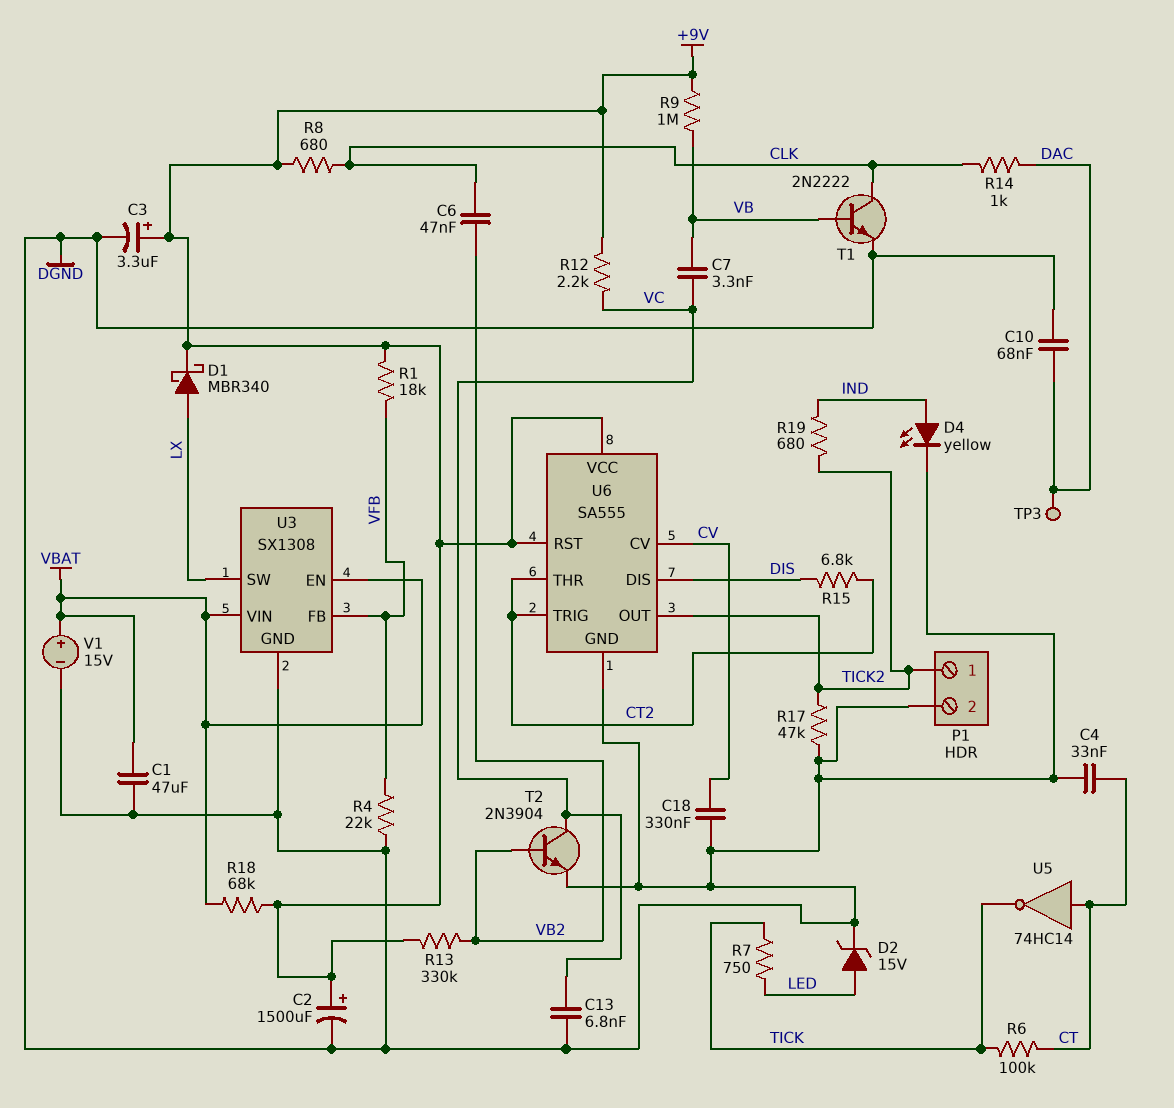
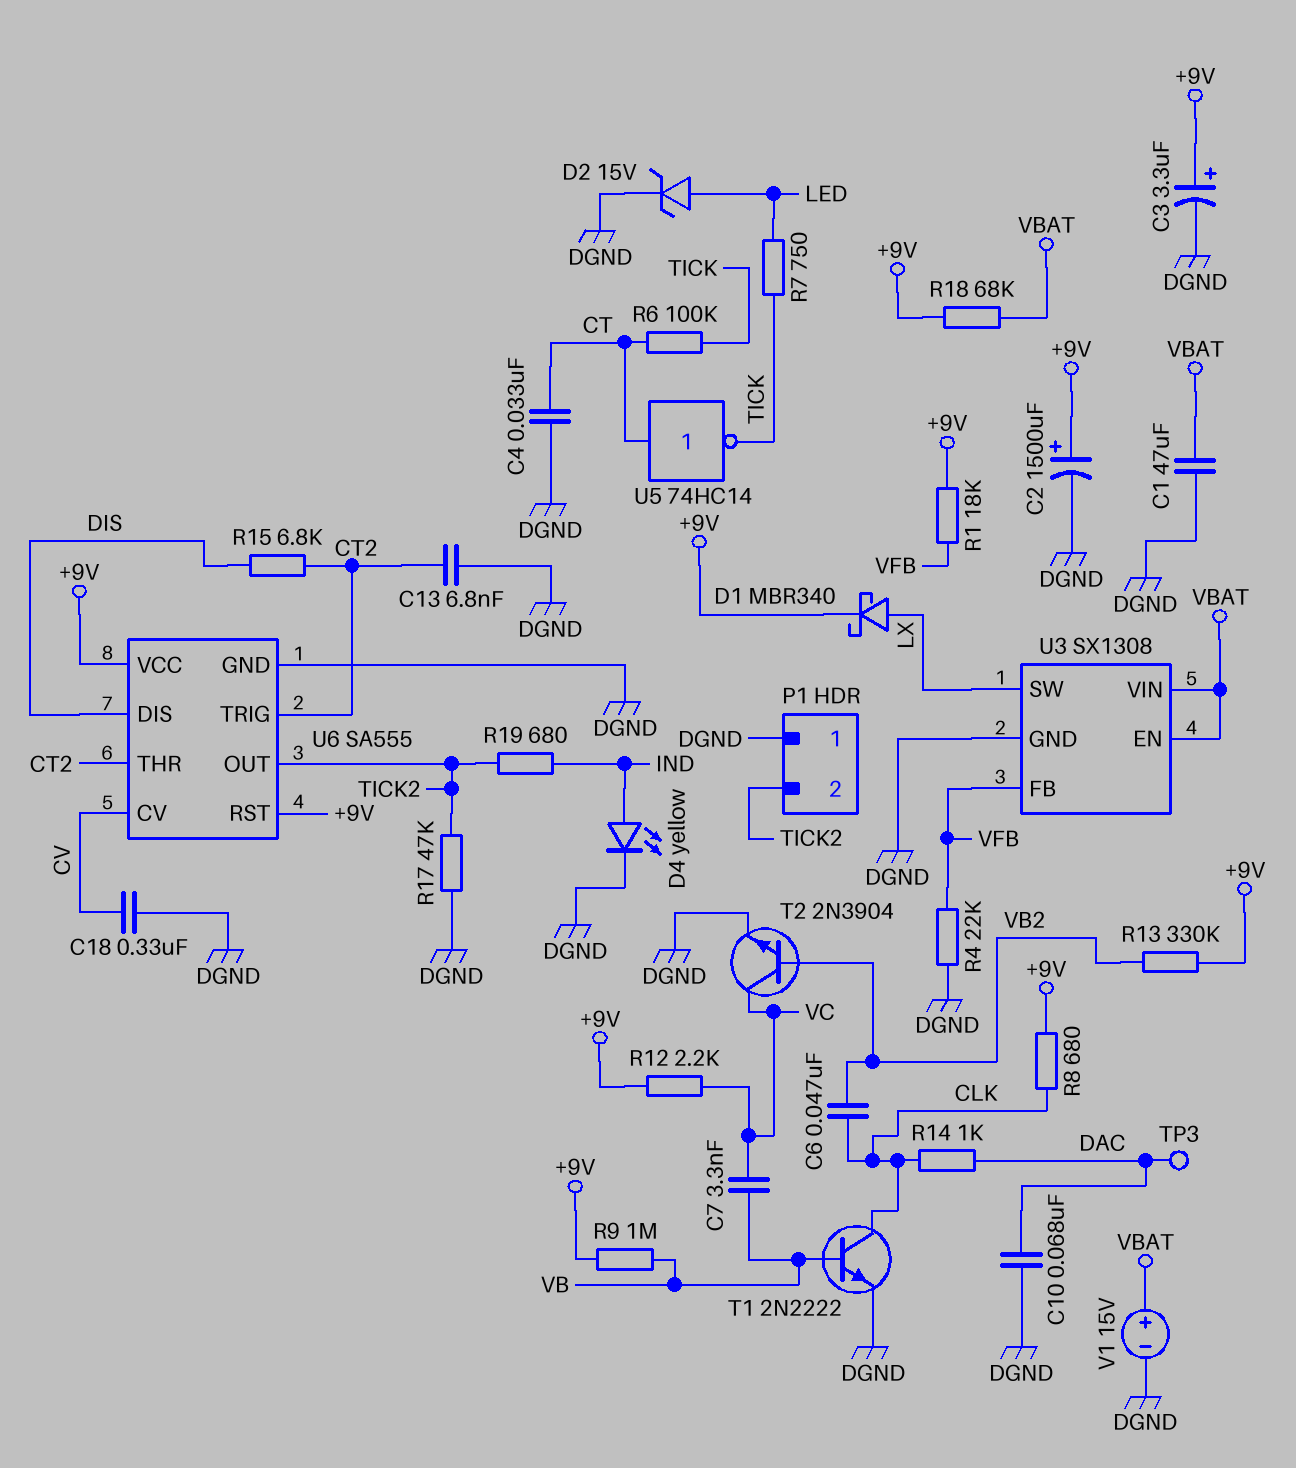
C13: 6.8nF (DGND, VC) -> 6.8nF (CT2, DGND)
P1 pin 1: TICK2 -> DGND
P1 pin 2: DGND -> TICK2

